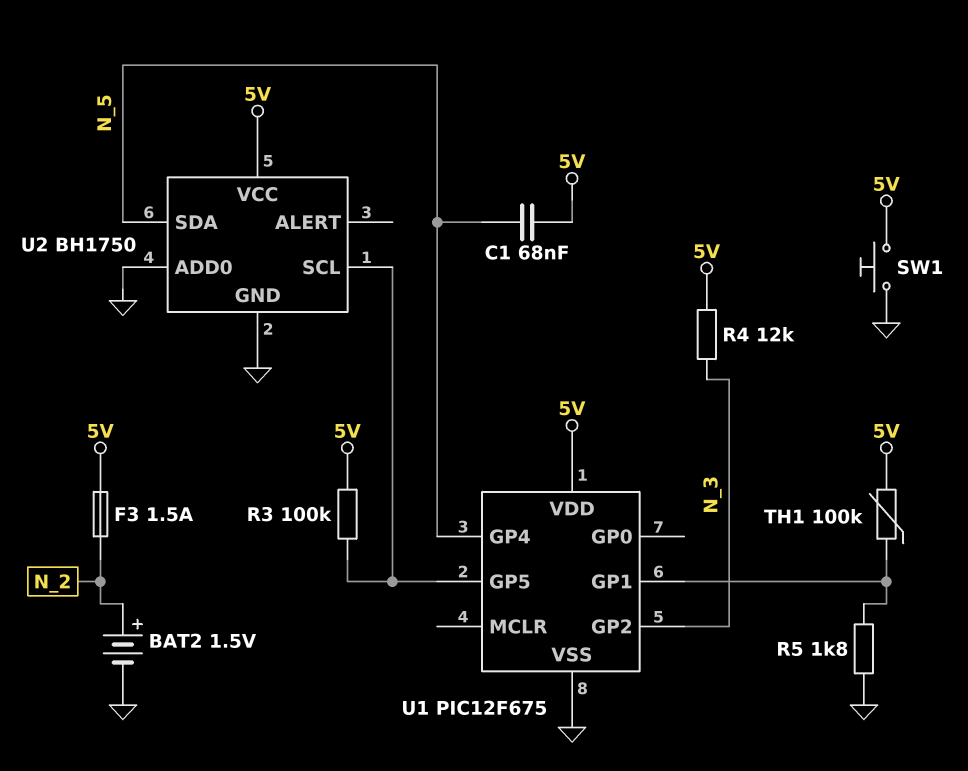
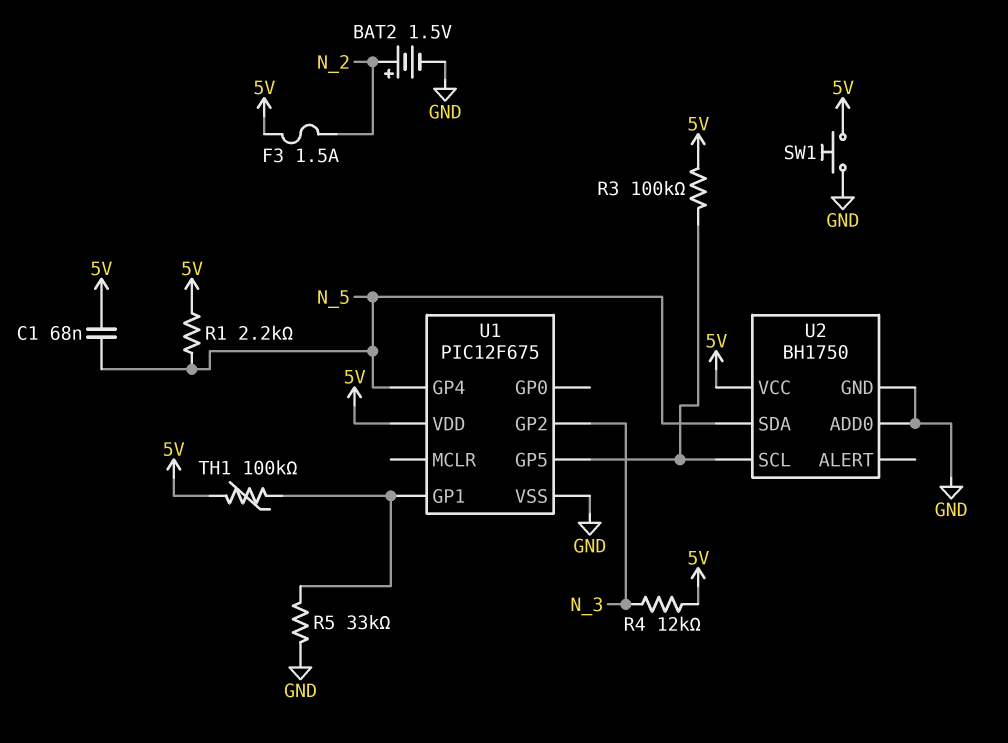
R1: none -> 2.2k (5V, N_5)
R5: 1.8k (GND, U1/GP1) -> 33k (GND, U1/GP1)

